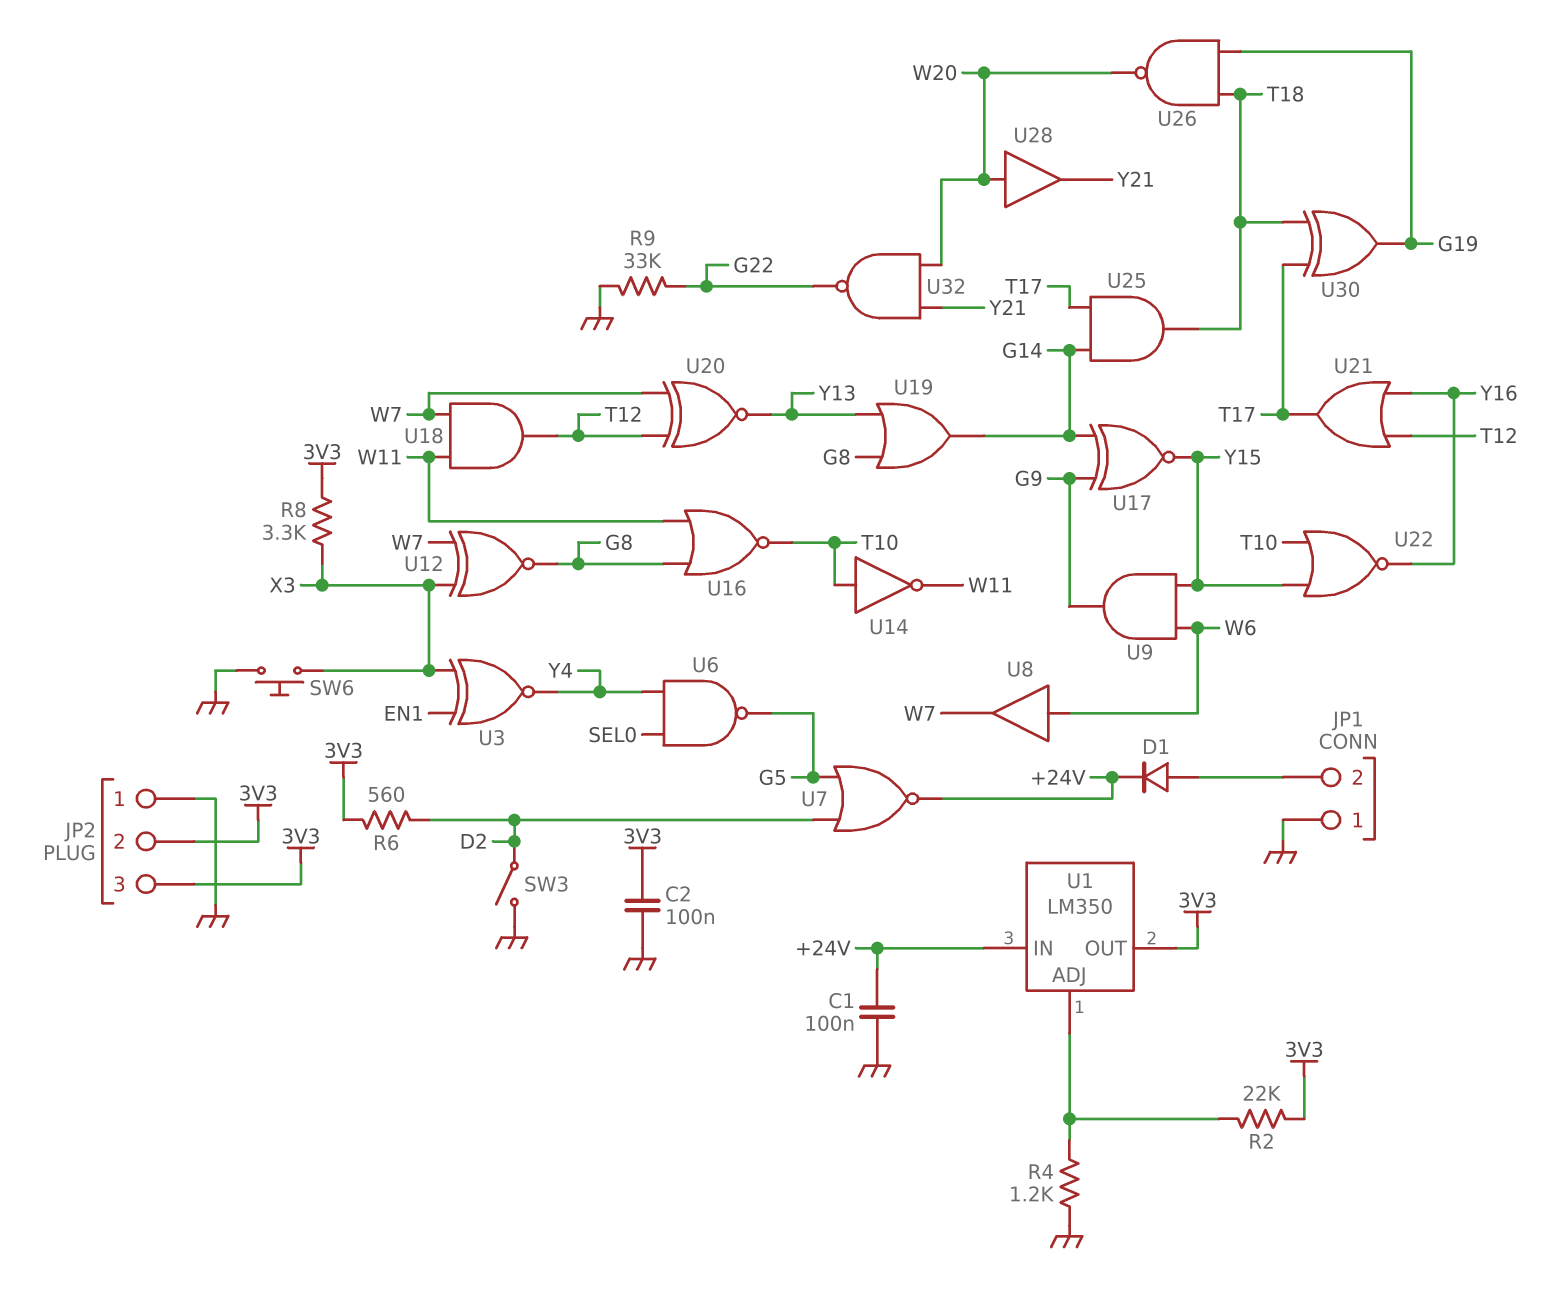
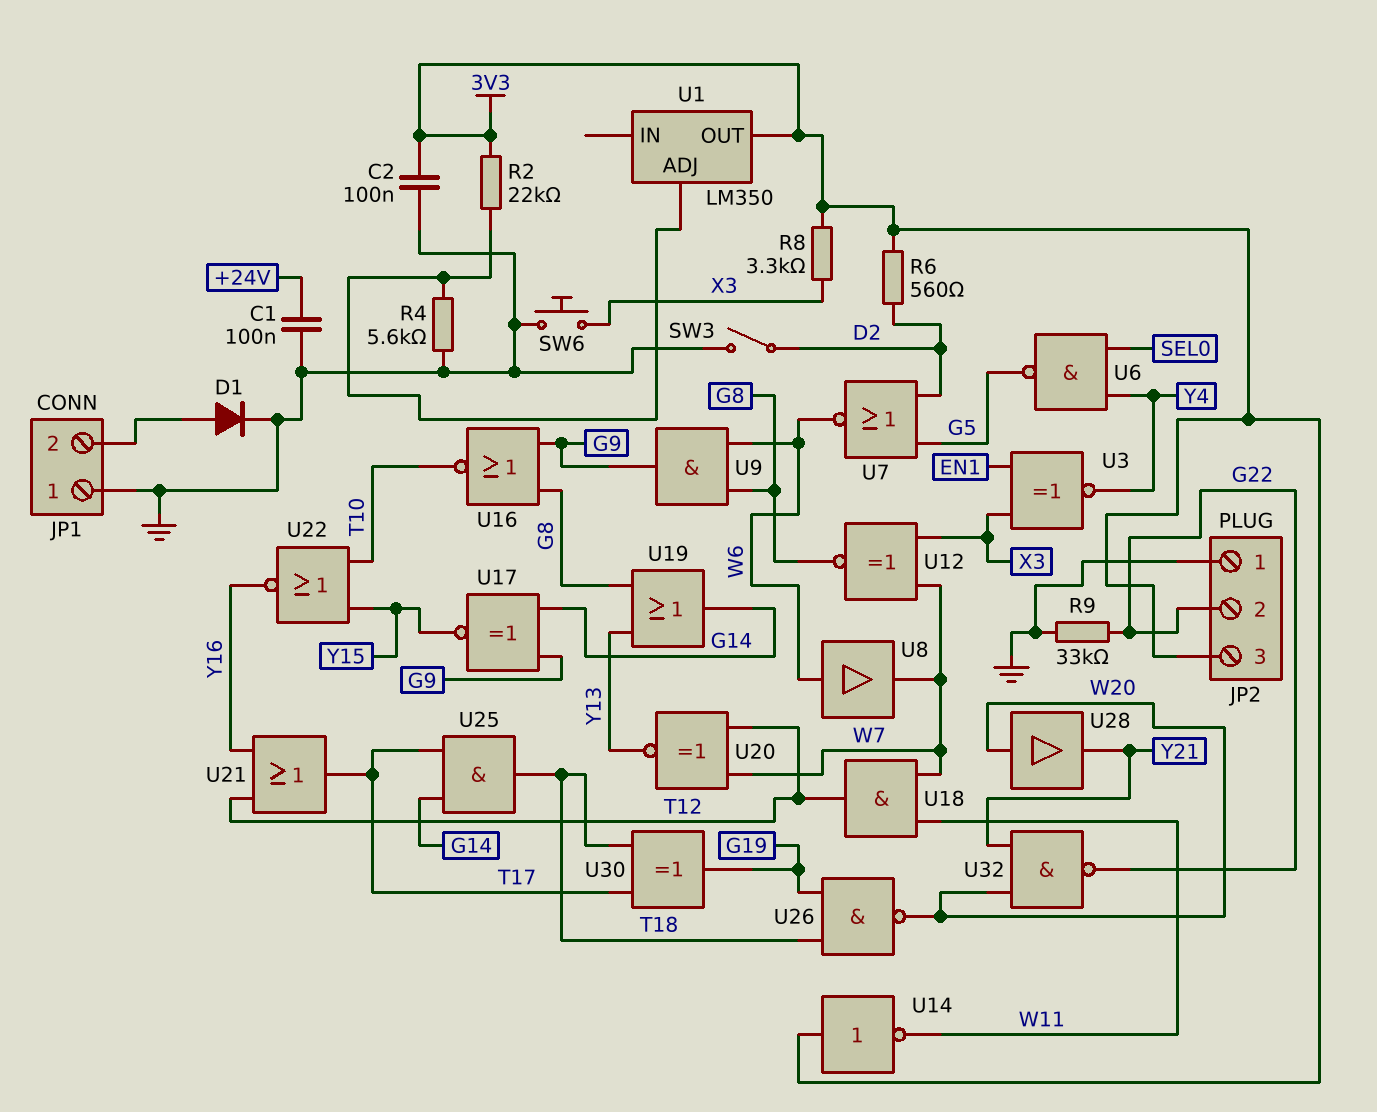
D1: diode (A JP1/2, K +24V) -> diode (A JP1/2, K GND)
JP2 pin 2: 3V3 -> G22
R4: 1.2k (GND, U1/ADJ) -> 5.6k (GND, U1/ADJ)
U1 pin IN: +24V -> none
U7: NOR (in D2, in G5, out +24V) -> NOR (in D2, in G5, out W6)
U9: AND (in W6, in Y15, out G9) -> AND (in G8, in W6, out G9)
U14: NOT (in T10, out W11) -> NOT (in 3V3, out W11)
U16: NOR (in G8, in W11, out T10) -> NOR (in G8, in G9, out T10)

